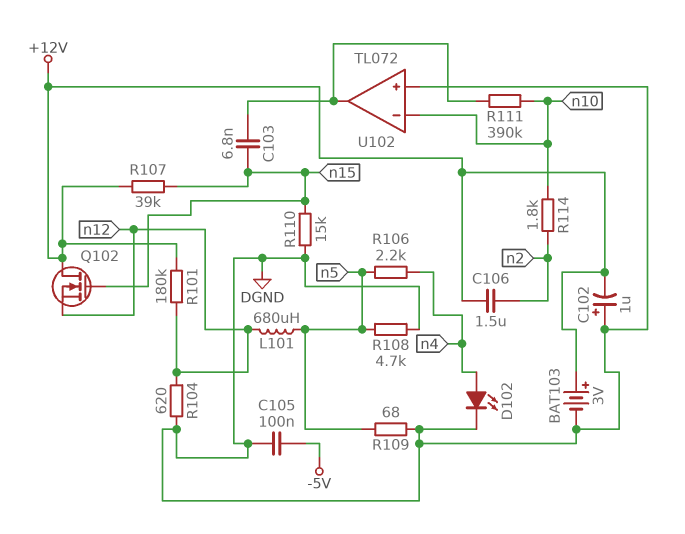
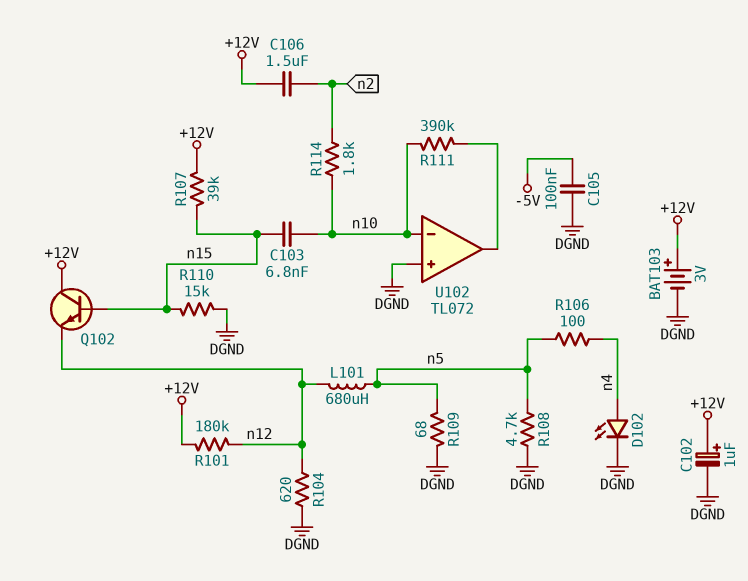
C102: 1uF (plus DGND, minus +12V) -> 1uF (plus +12V, minus DGND)
C103: 6.8nF (U102/out, n15) -> 6.8nF (n10, n15)
Q102: NMOS (G n15, D +12V, S n12) -> NPN (B n15, C +12V, E n12)
R106: 2.2k (n4, n5) -> 100 (n4, n5)

